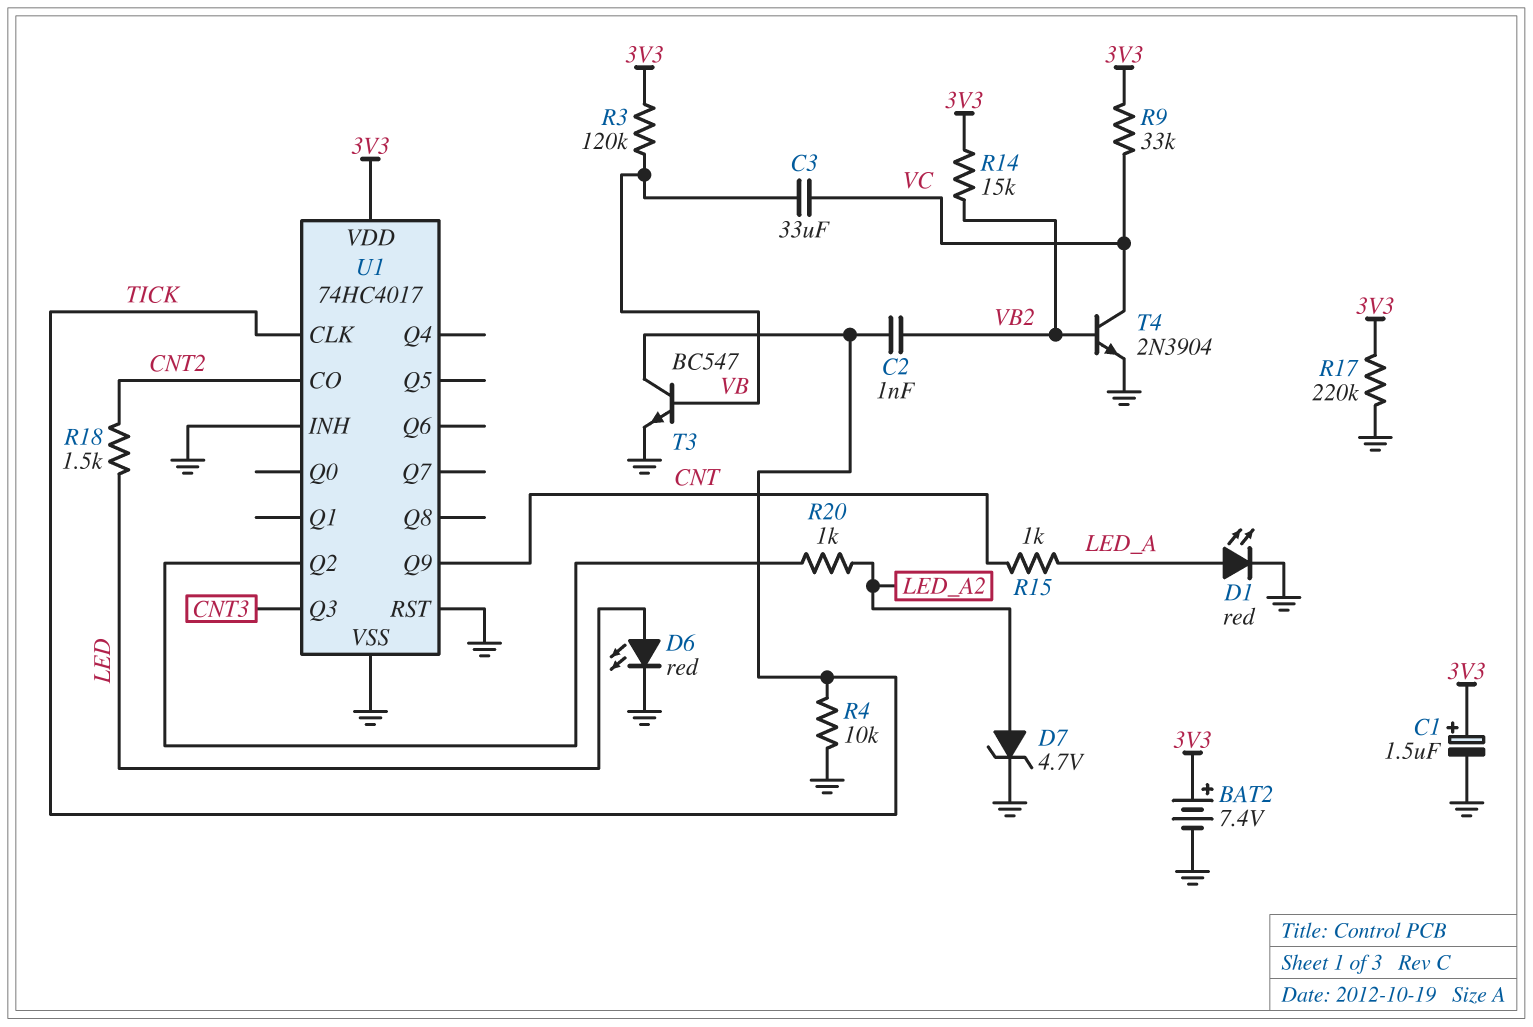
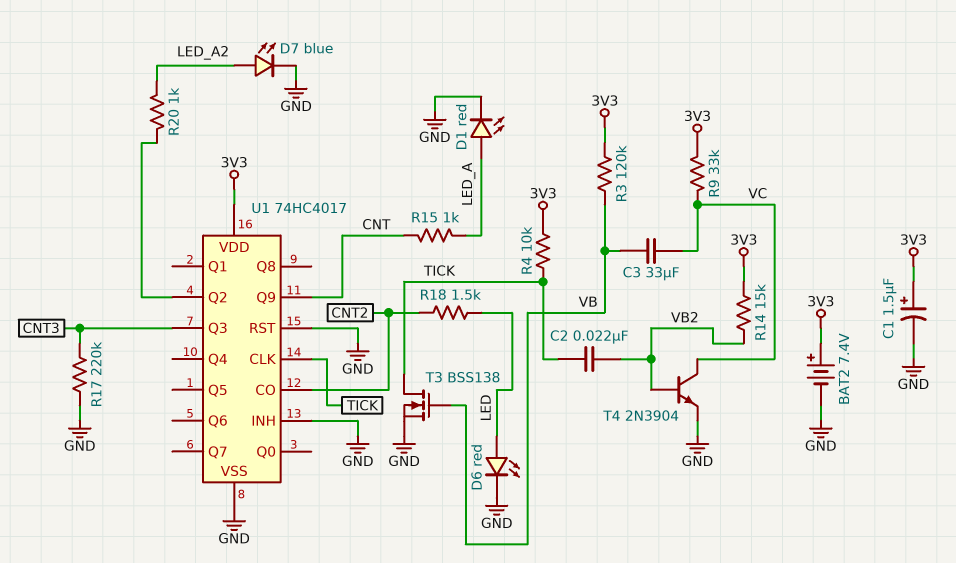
C2: 1nF (TICK, VB2) -> 22nF (TICK, VB2)
D7: zener 4.7V (A LED_A2, K GND) -> LED blue (A LED_A2, K GND)
R4: 10k (GND, TICK) -> 10k (3V3, TICK)
R17: 220k (3V3, GND) -> 220k (CNT3, GND)
T3: NPN BC547 (B VB, C TICK, E GND) -> NMOS BSS138 (G VB, D TICK, S GND)

